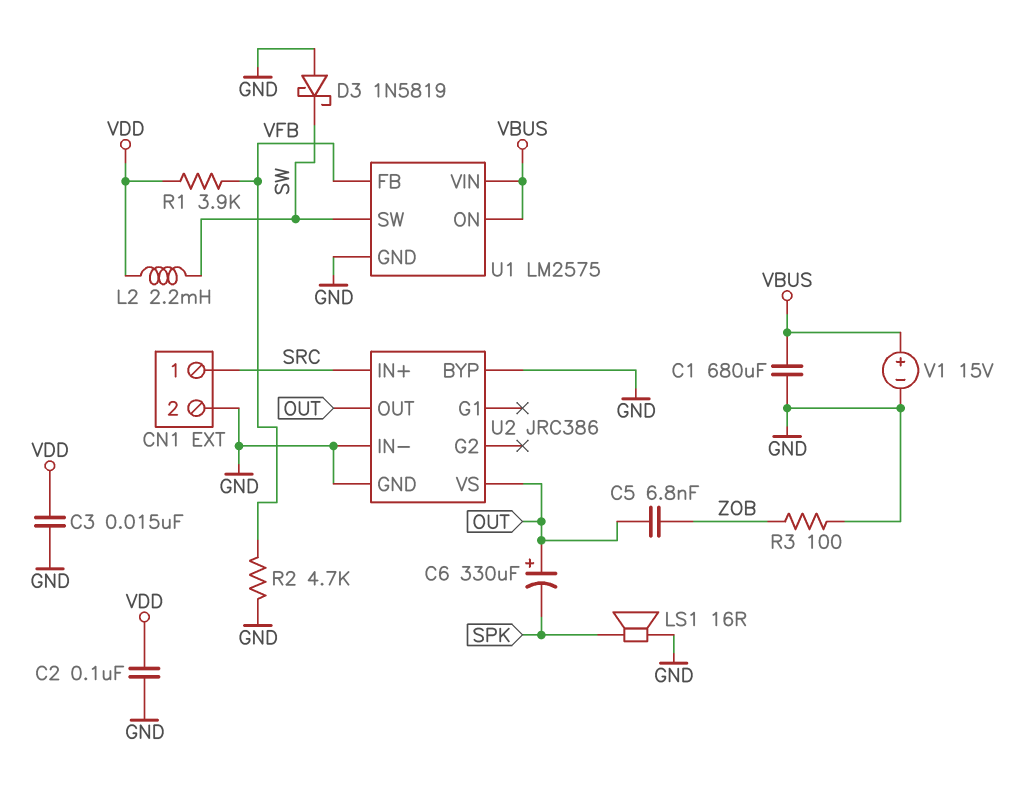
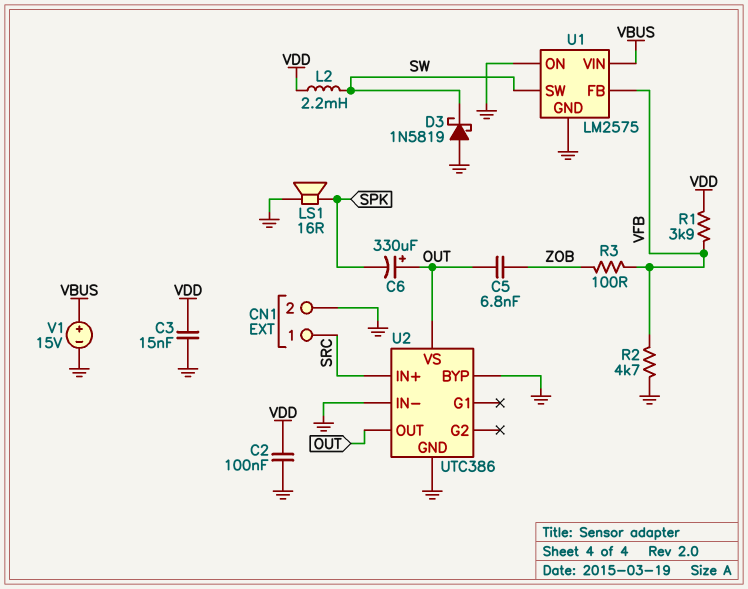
C1: 680uF (GND, VBUS) -> none
R3: 100 (GND, ZOB) -> 100 (VFB, ZOB)
U1 pin ON: VBUS -> GND
U2: JRC386 -> UTC386

